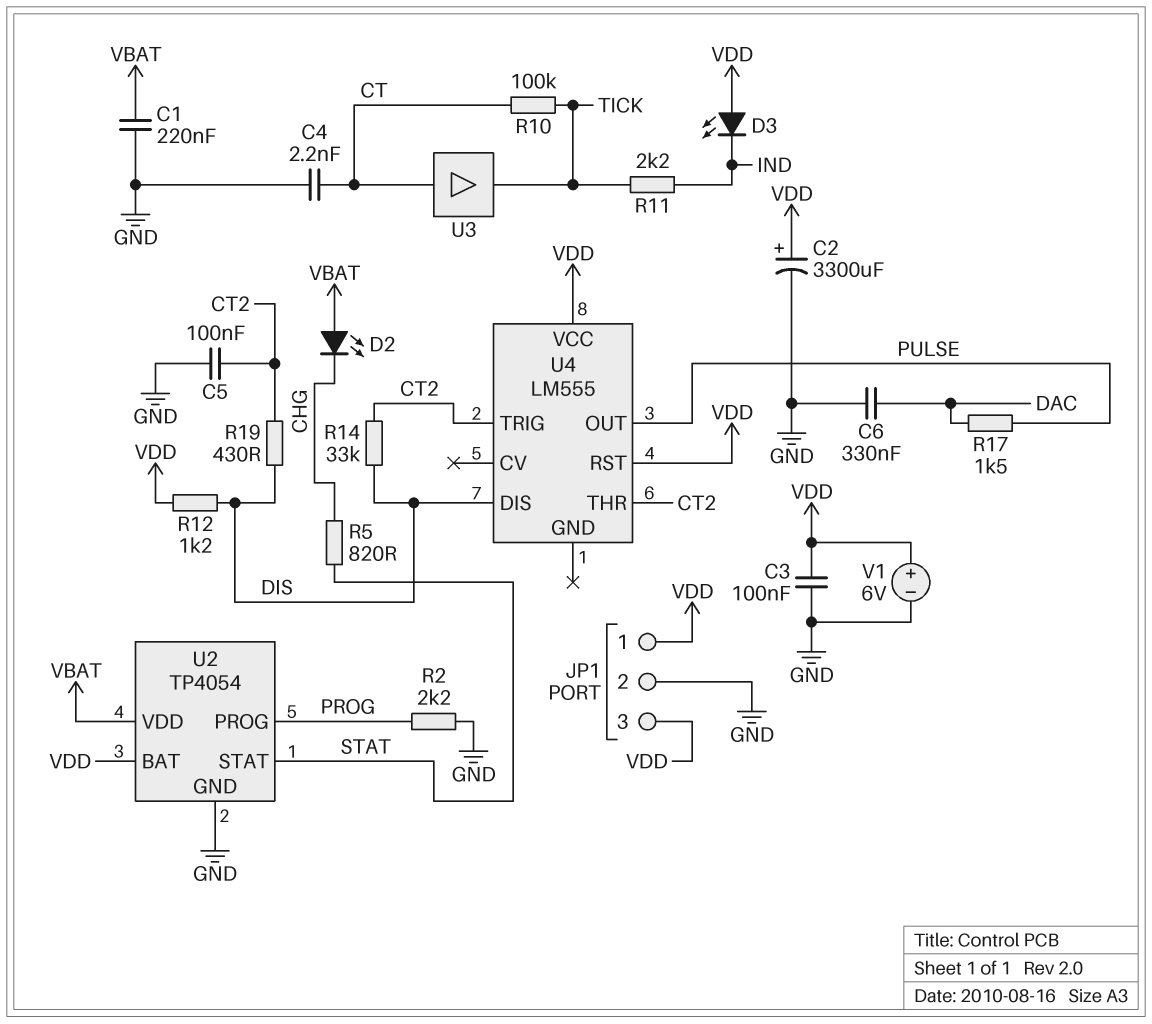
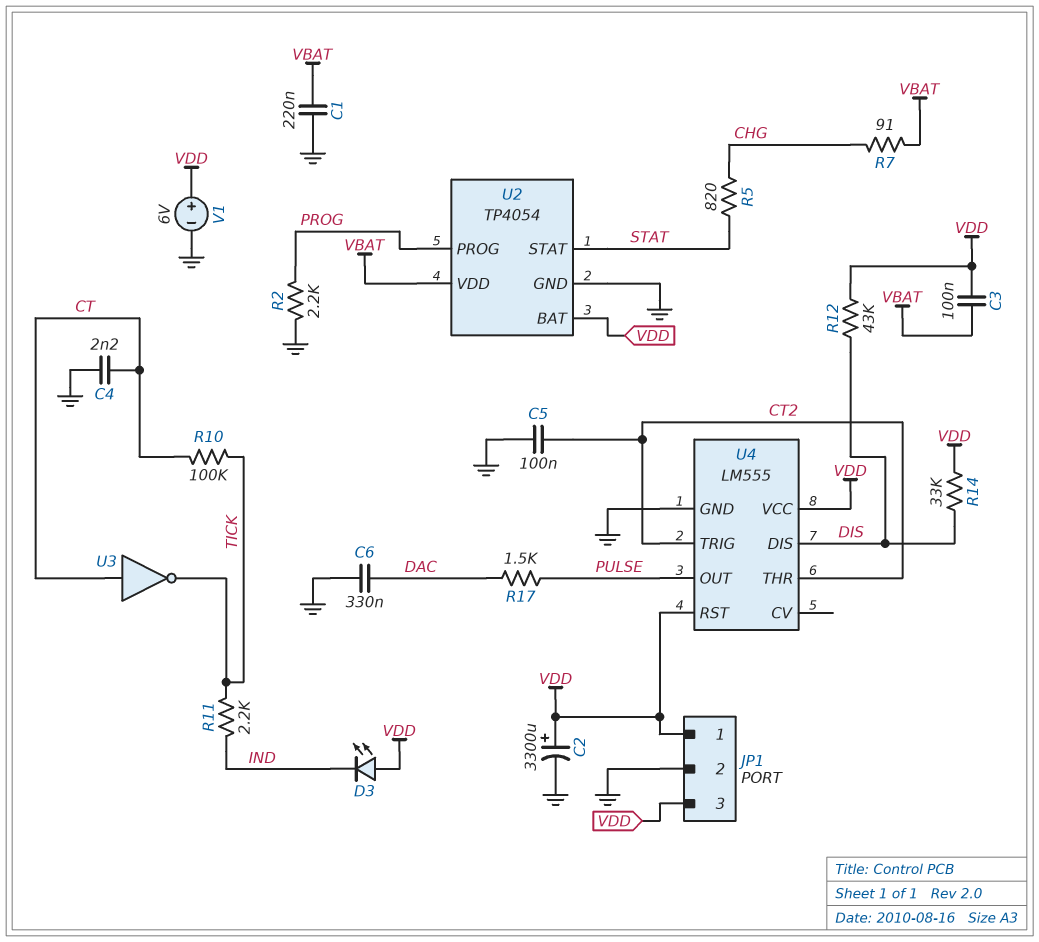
C3: 100nF (GND, VDD) -> 100nF (VBAT, VDD)
D2: LED (A VBAT, K CHG) -> none
R7: none -> 91 (CHG, VBAT)
R12: 1.2k (DIS, VDD) -> 43k (DIS, VDD)
R14: 33k (CT2, DIS) -> 33k (DIS, VDD)
R19: 430 (CT2, DIS) -> none
U3: buffer (in CT, out TICK) -> NOT (in CT, out TICK)
U4 pin GND: none -> GND

